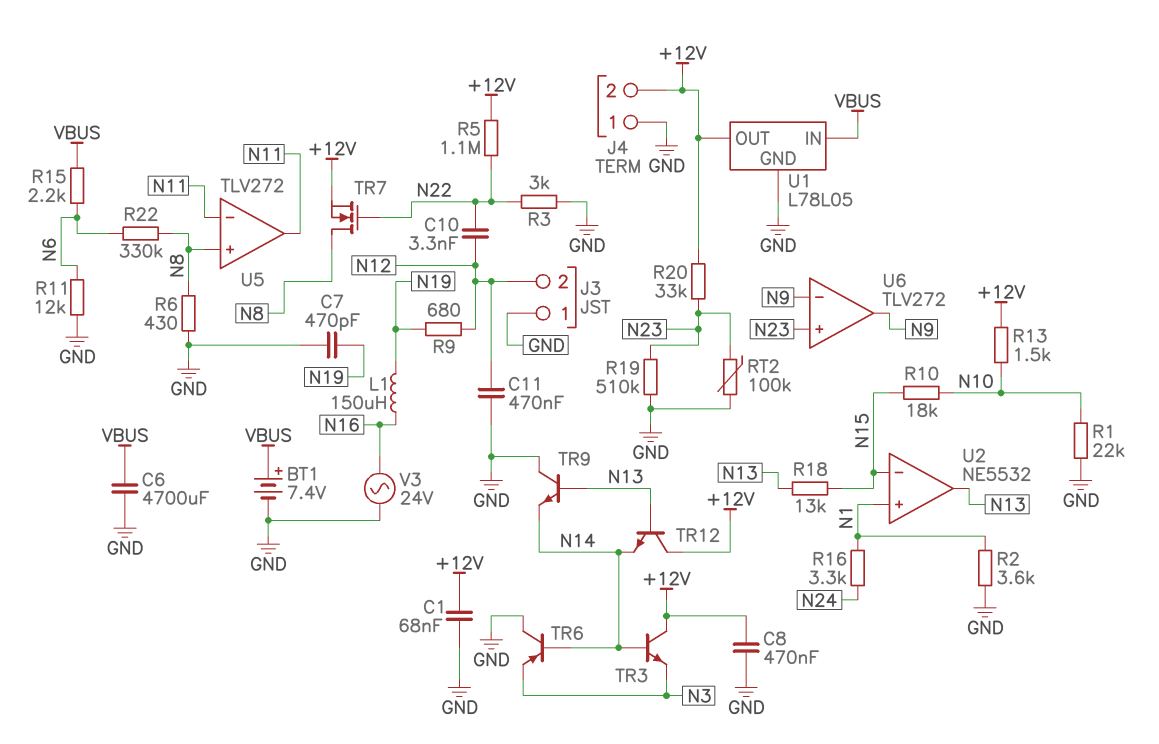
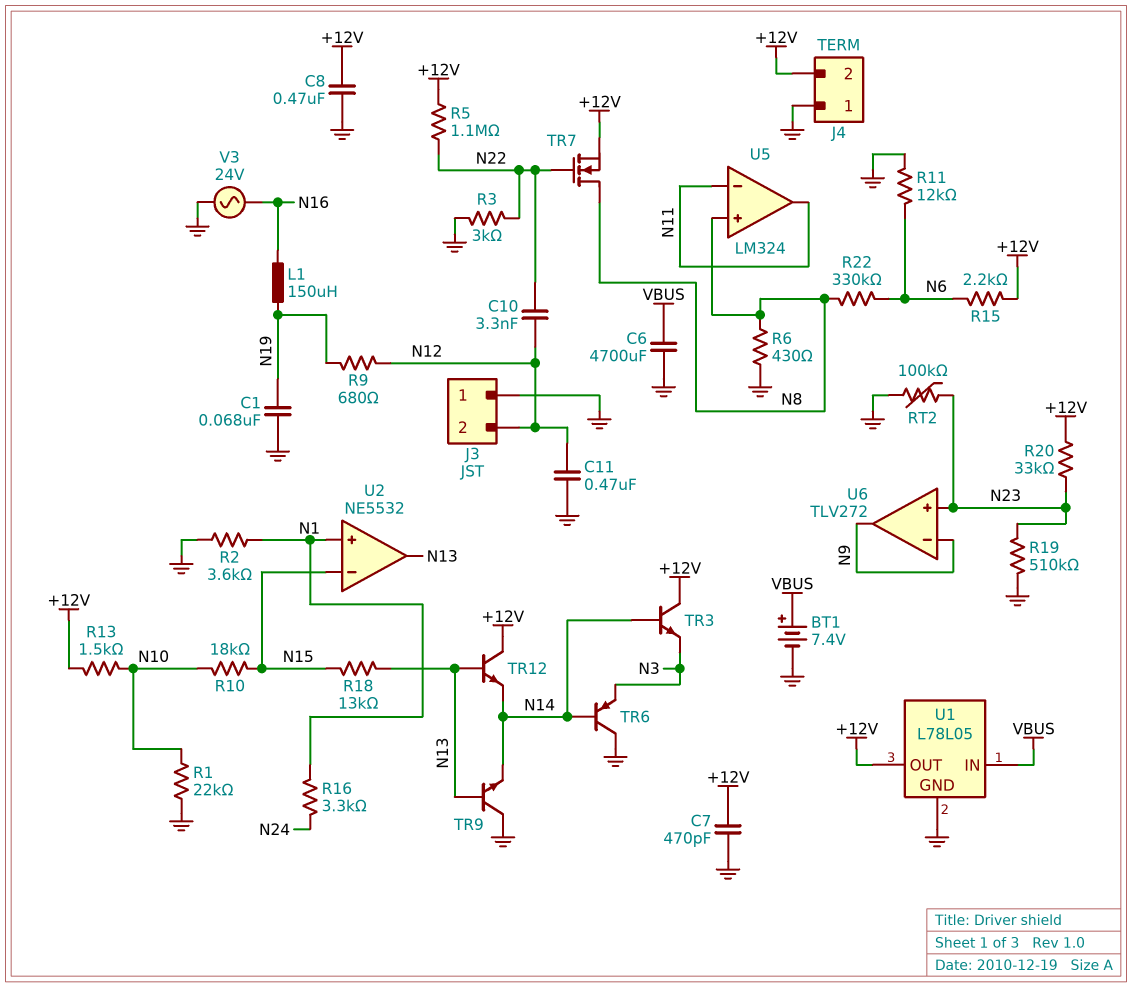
C1: 68nF (+12V, GND) -> 68nF (GND, N19)
C7: 470pF (GND, N19) -> 470pF (+12V, GND)
R15: 2.2k (N6, VBUS) -> 2.2k (+12V, N6)
U5: TLV272 -> LM324

